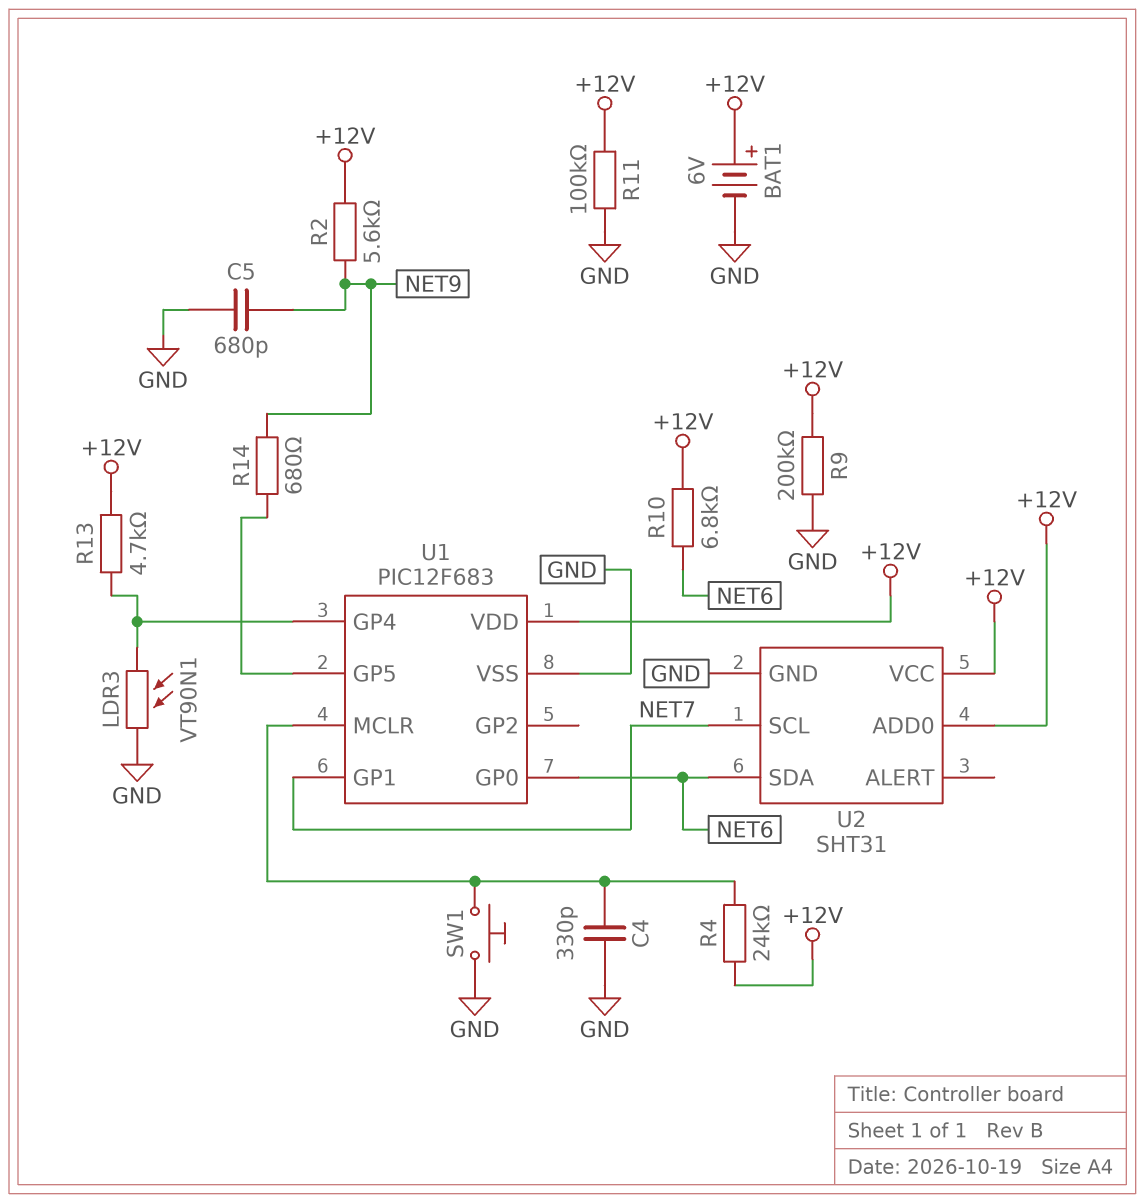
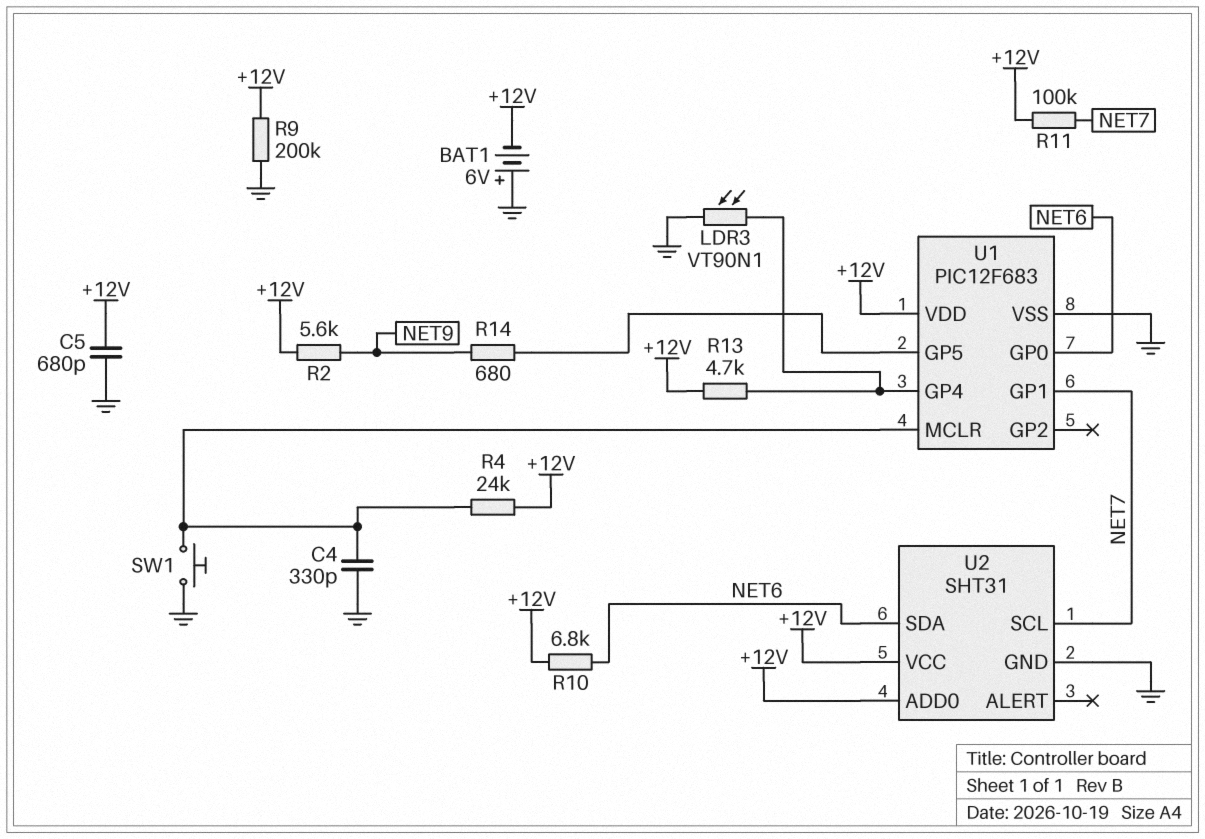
BAT1: 6V (plus +12V, minus GND) -> 6V (plus GND, minus +12V)
C5: 680pF (GND, NET9) -> 680pF (+12V, GND)
R11: 100k (+12V, GND) -> 100k (+12V, NET7)

